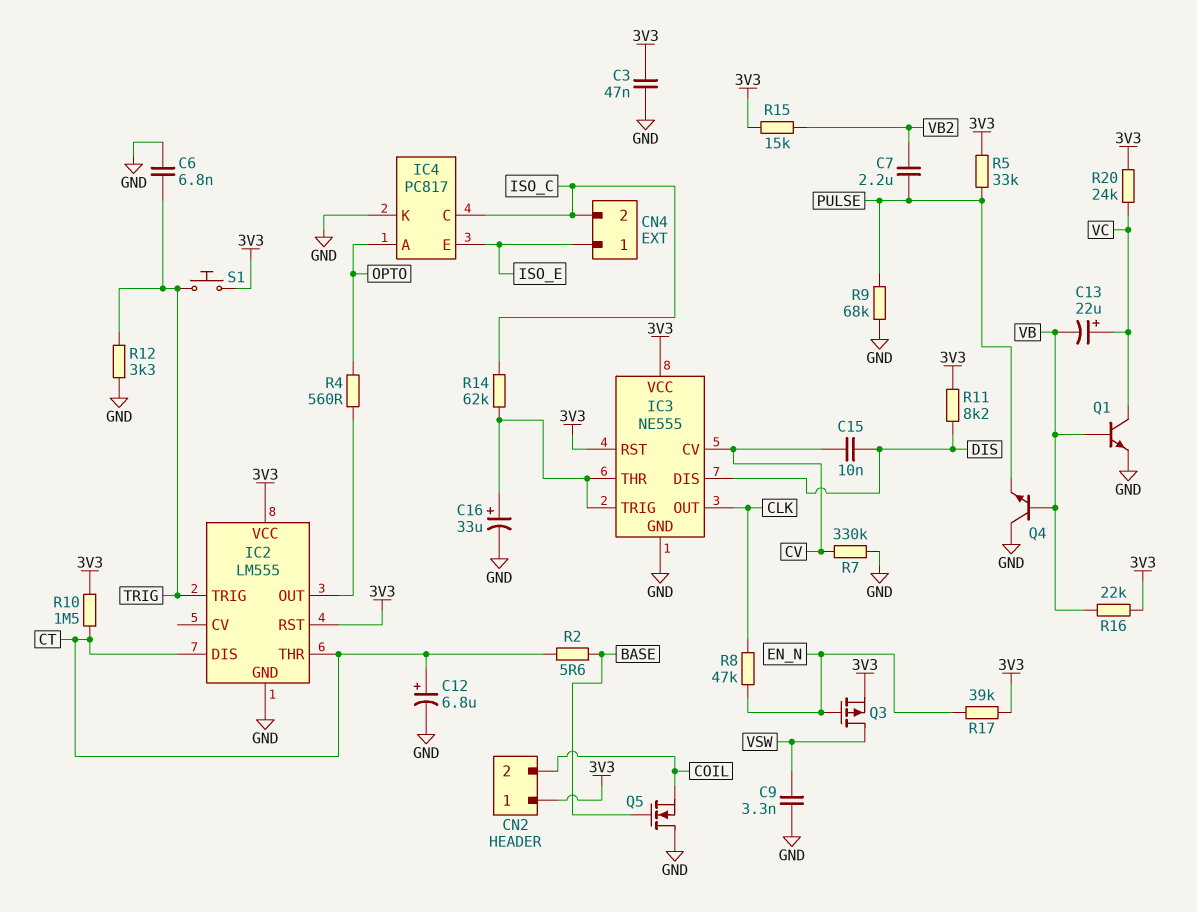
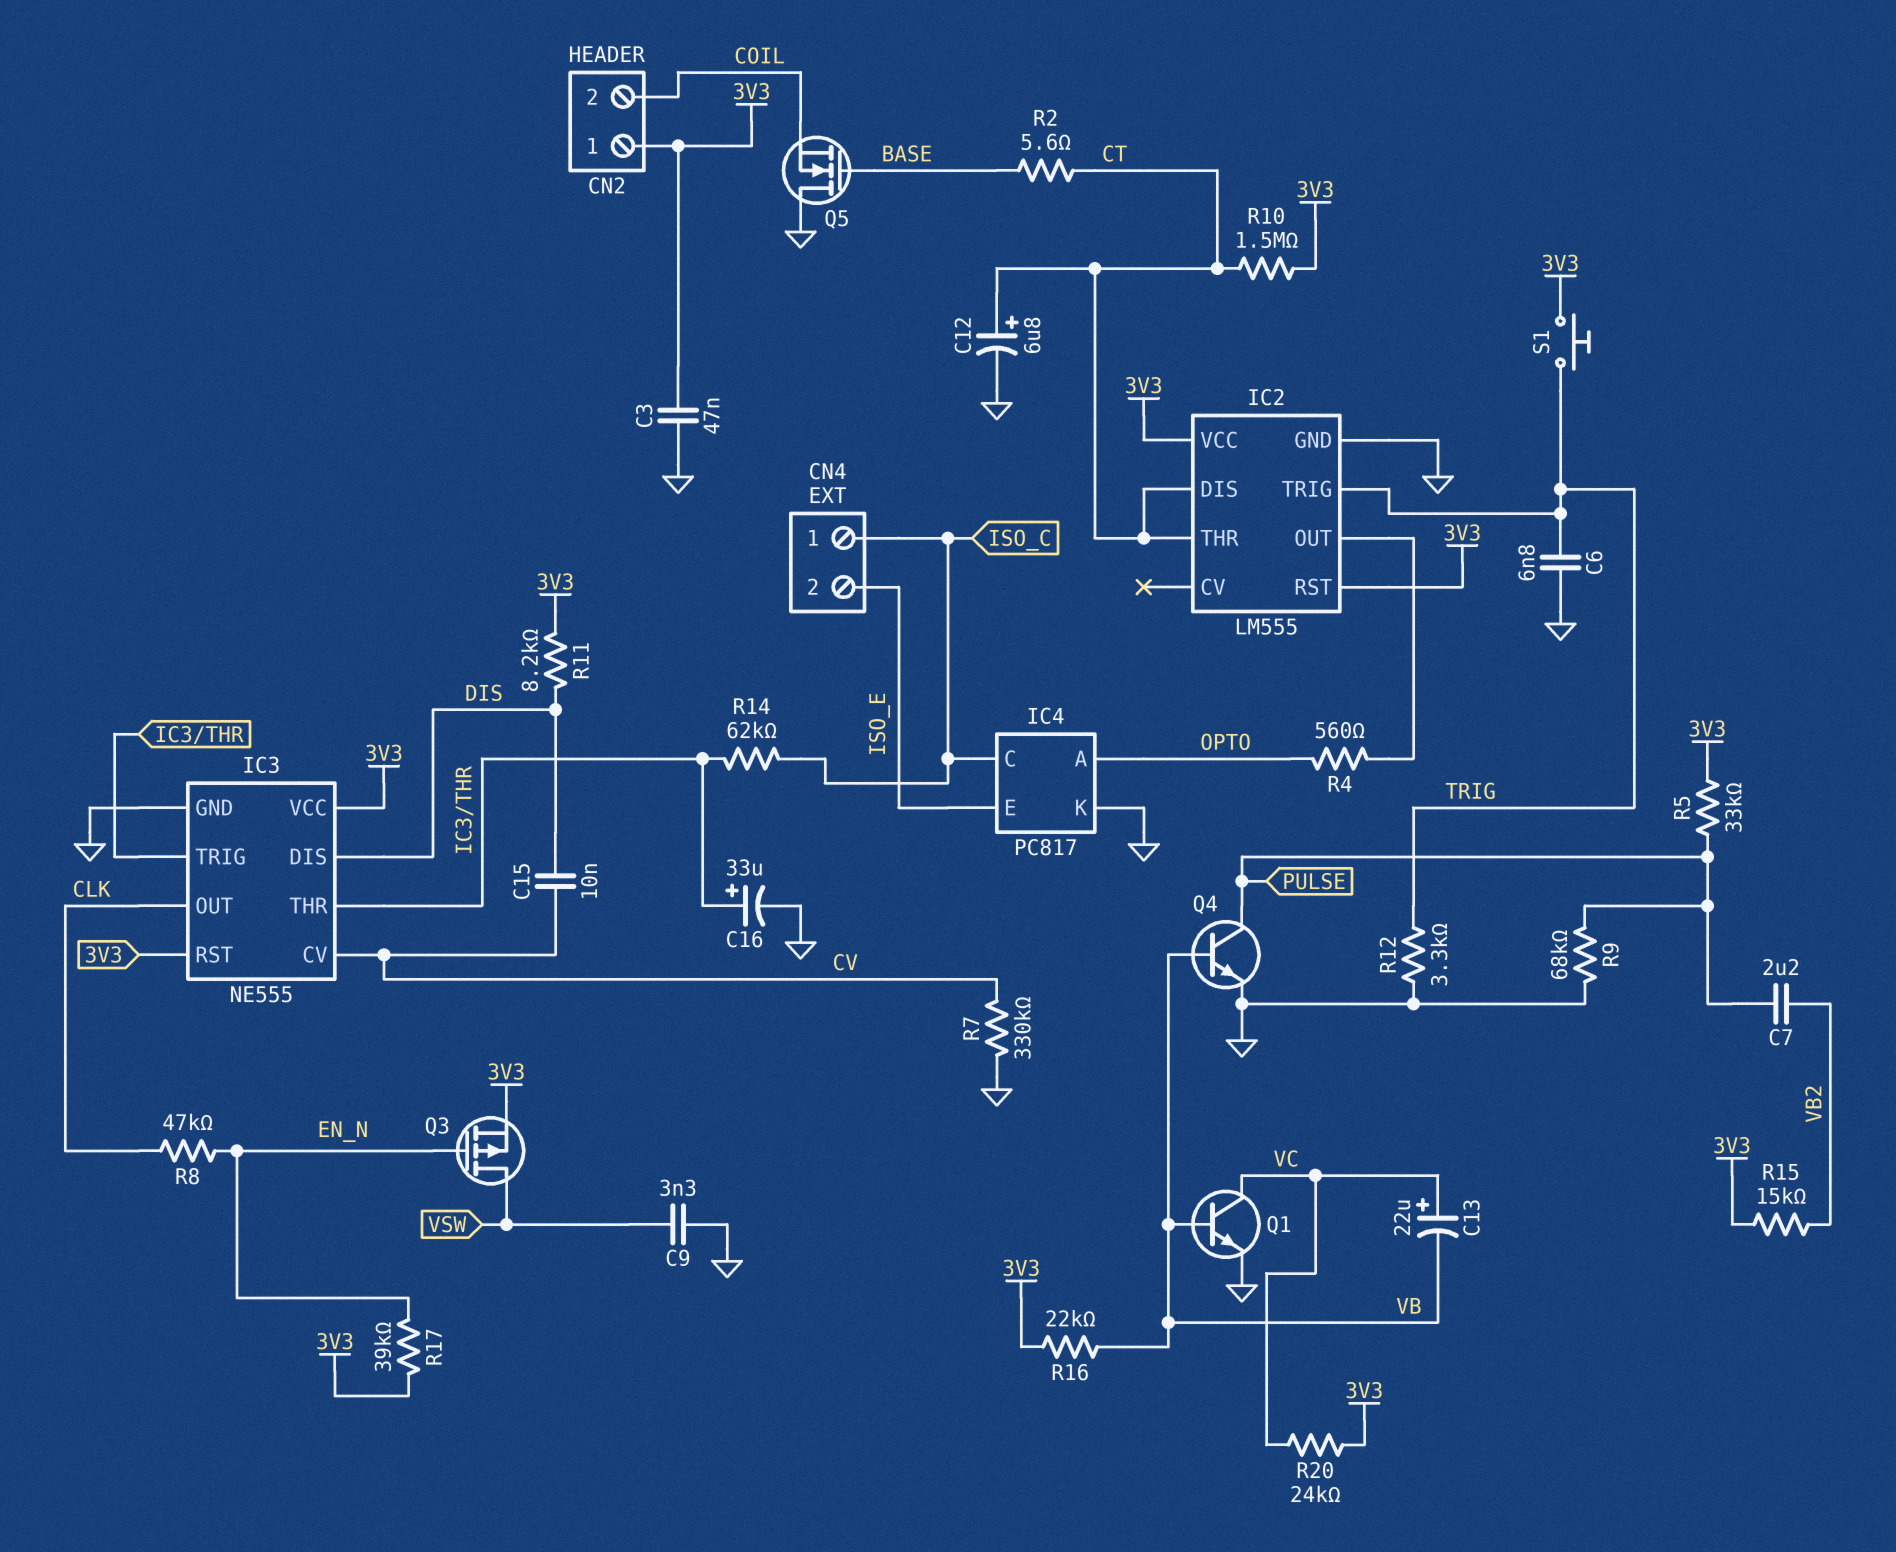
CN4 pin 1: ISO_E -> ISO_C
CN4 pin 2: ISO_C -> ISO_E
Q4: NPN (B VB, C GND, E PULSE) -> NPN (B VB, C PULSE, E GND)

